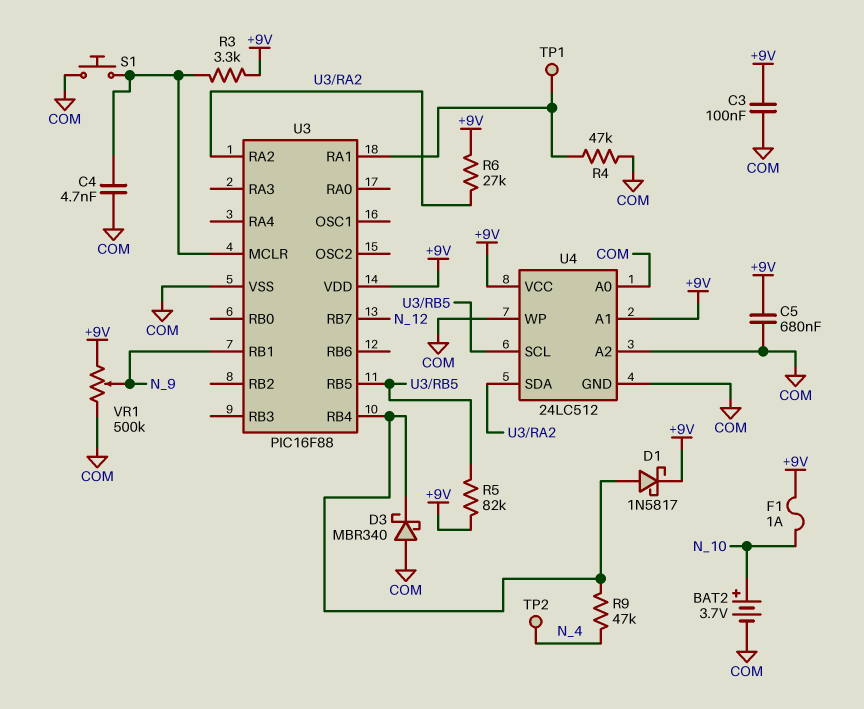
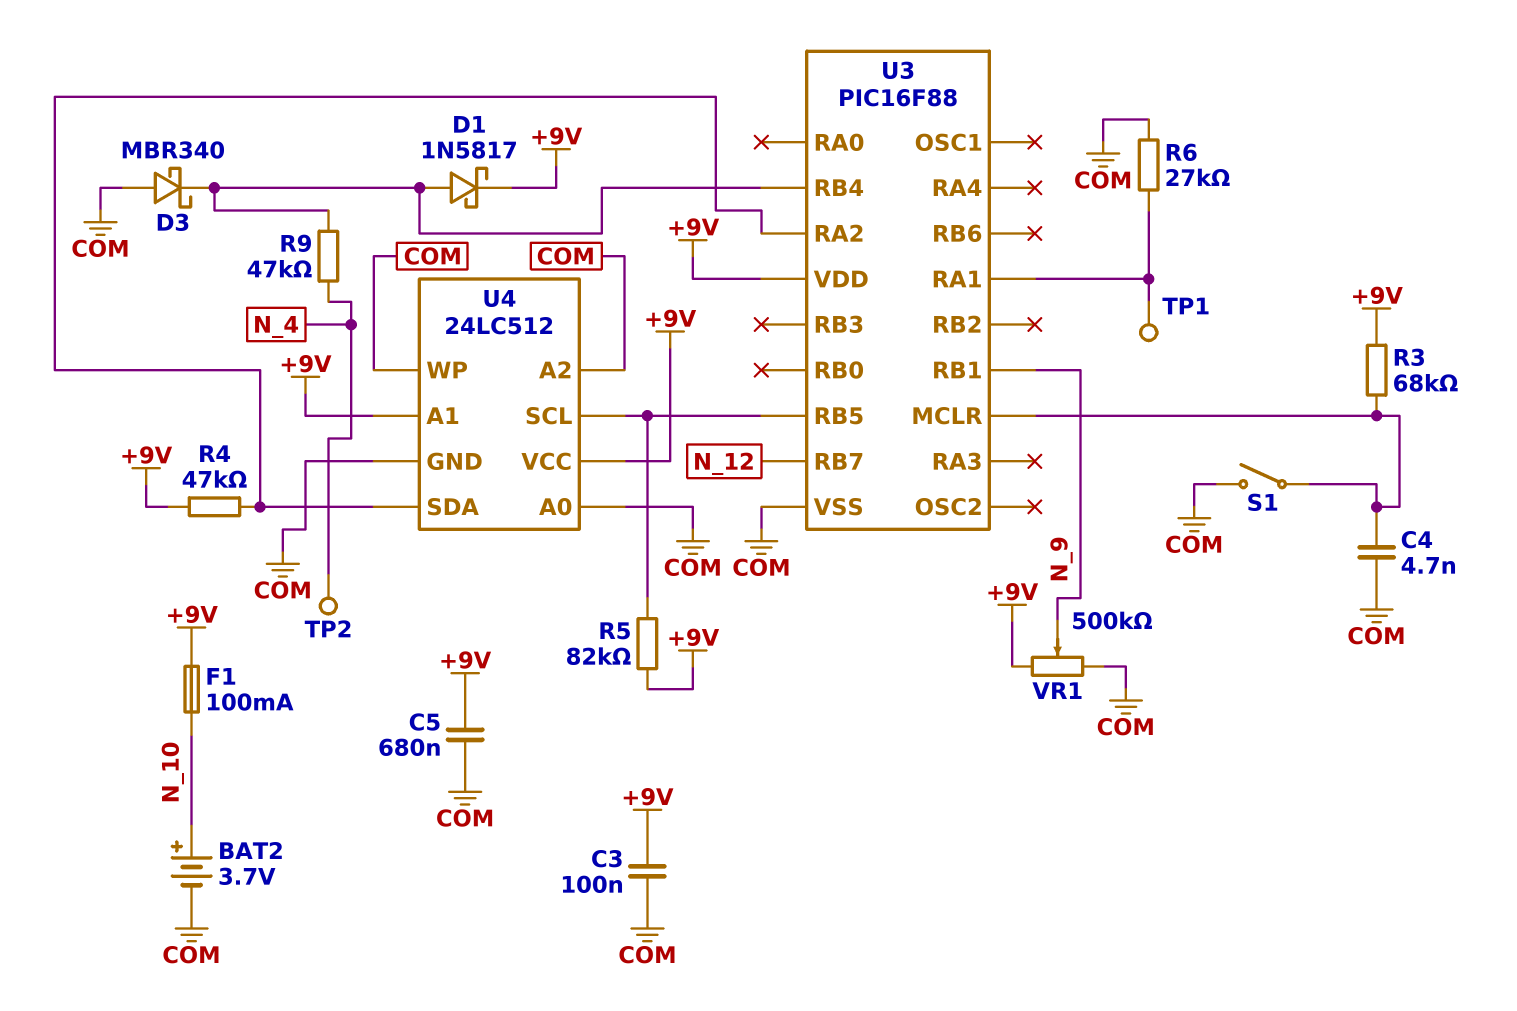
F1: 1A (+9V, N_10) -> 100mA (+9V, N_10)
R3: 3.3k (+9V, U3/MCLR) -> 68k (+9V, U3/MCLR)
R4: 47k (COM, U3/RA1) -> 47k (+9V, U3/RA2)
R6: 27k (+9V, U3/RA2) -> 27k (COM, U3/RA1)
S1: button (COM, U3/MCLR) -> switch (COM, U3/MCLR)

